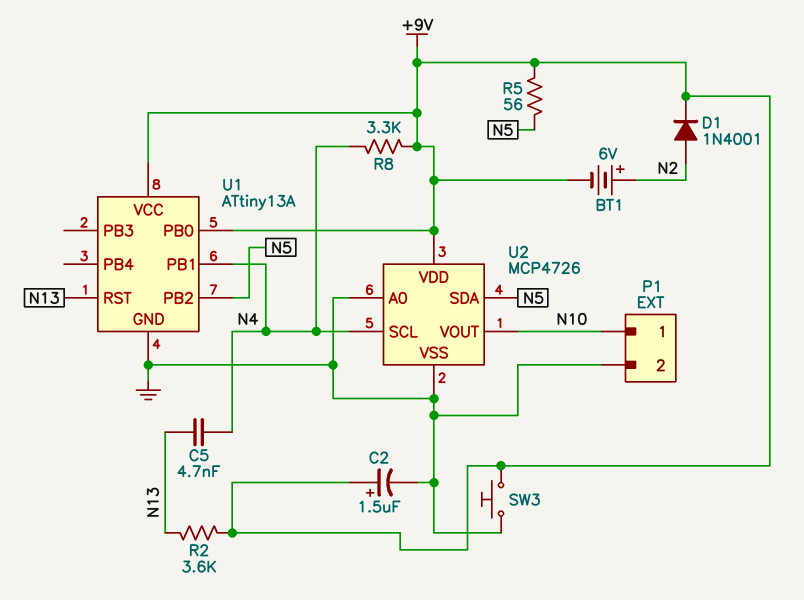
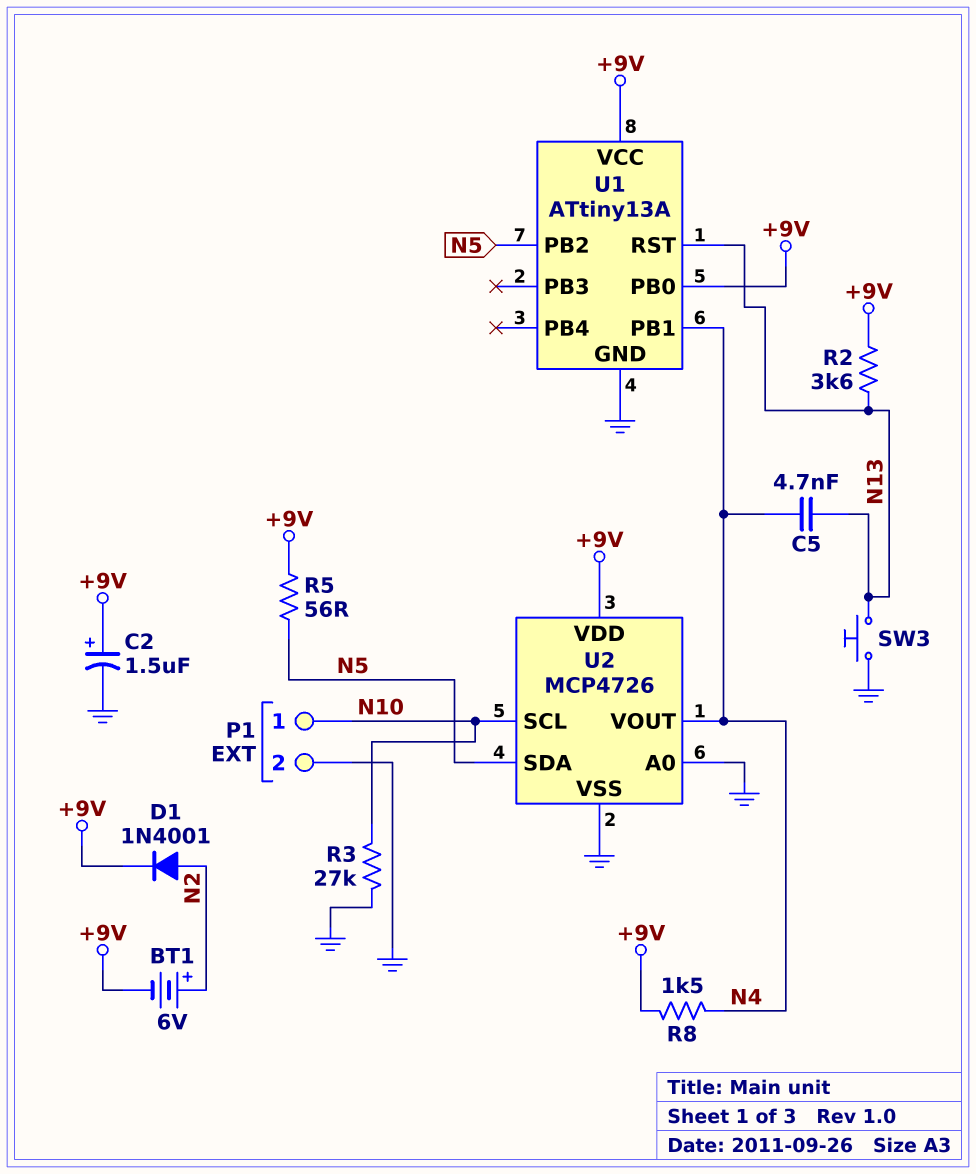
R3: none -> 27k (GND, N10)
R8: 3.3k (+9V, N4) -> 1.5k (+9V, N4)
SW3: button (+9V, GND) -> button (GND, N13)
U2 pin SCL: N4 -> N10
U2 pin VOUT: N10 -> N4

